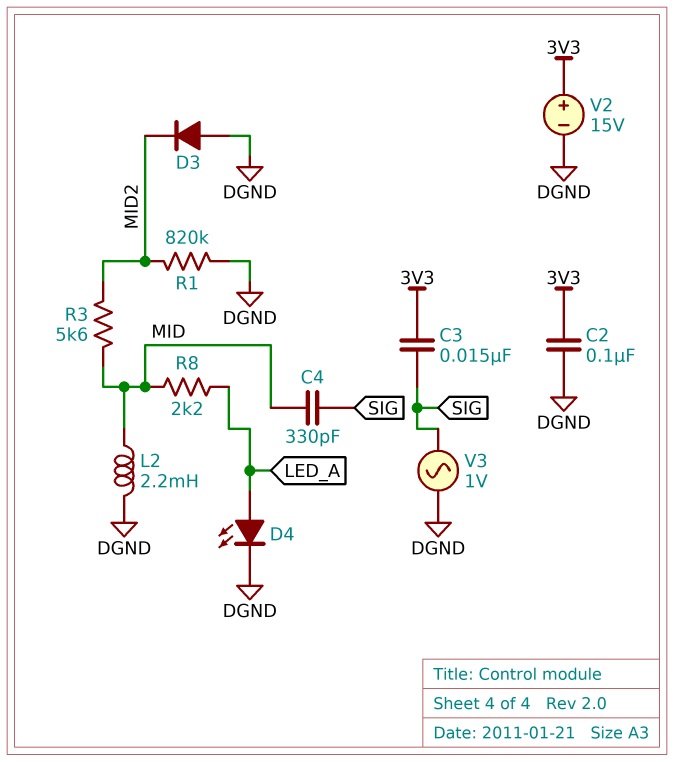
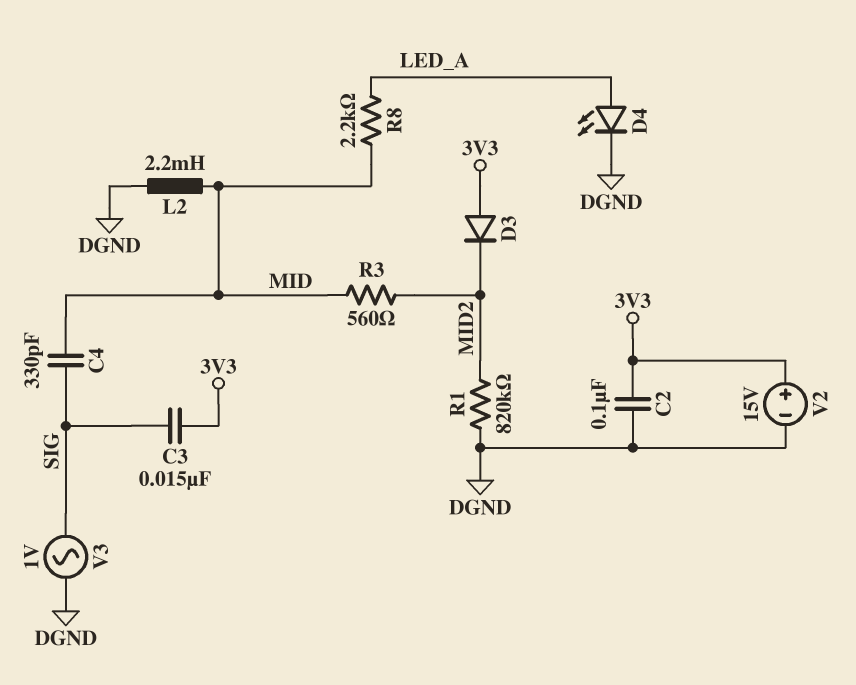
D3: diode (A DGND, K MID2) -> diode (A 3V3, K MID2)
R3: 5.6k (MID, MID2) -> 560 (MID, MID2)

